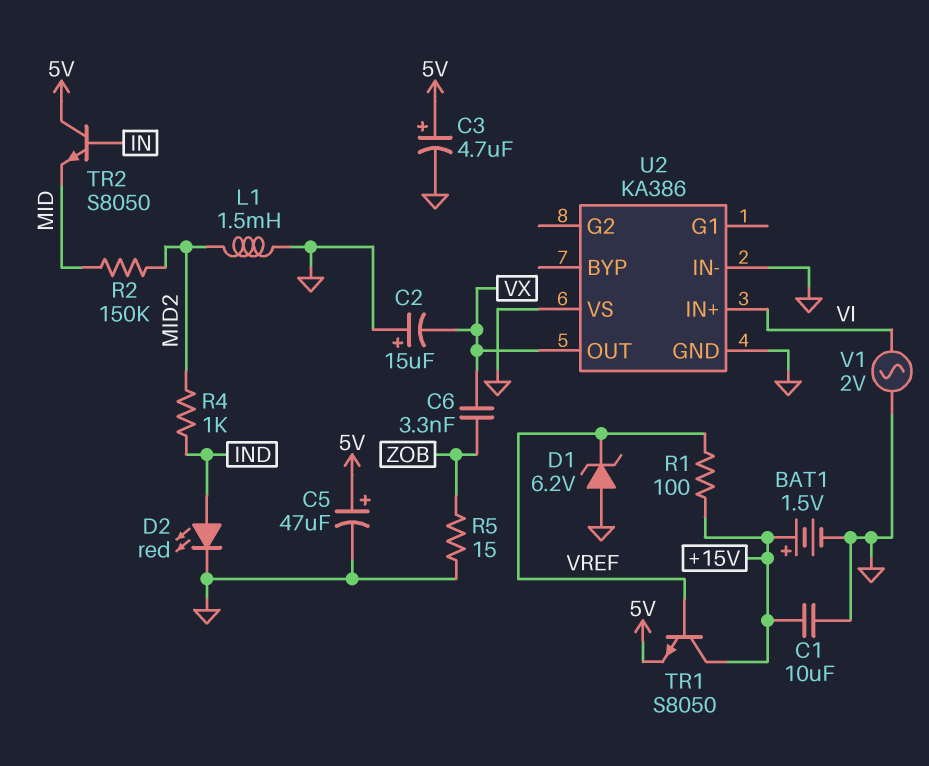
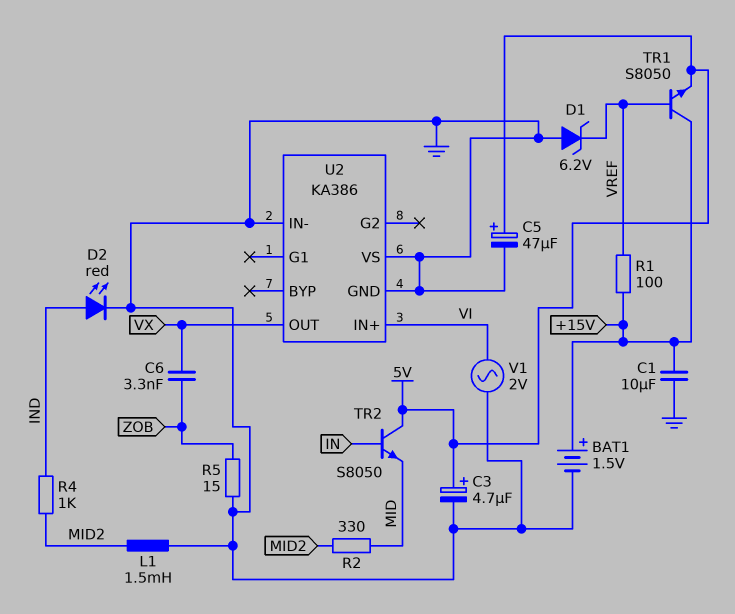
C2: 15uF (plus GND, minus VX) -> none
R2: 150k (MID, MID2) -> 330 (MID, MID2)

